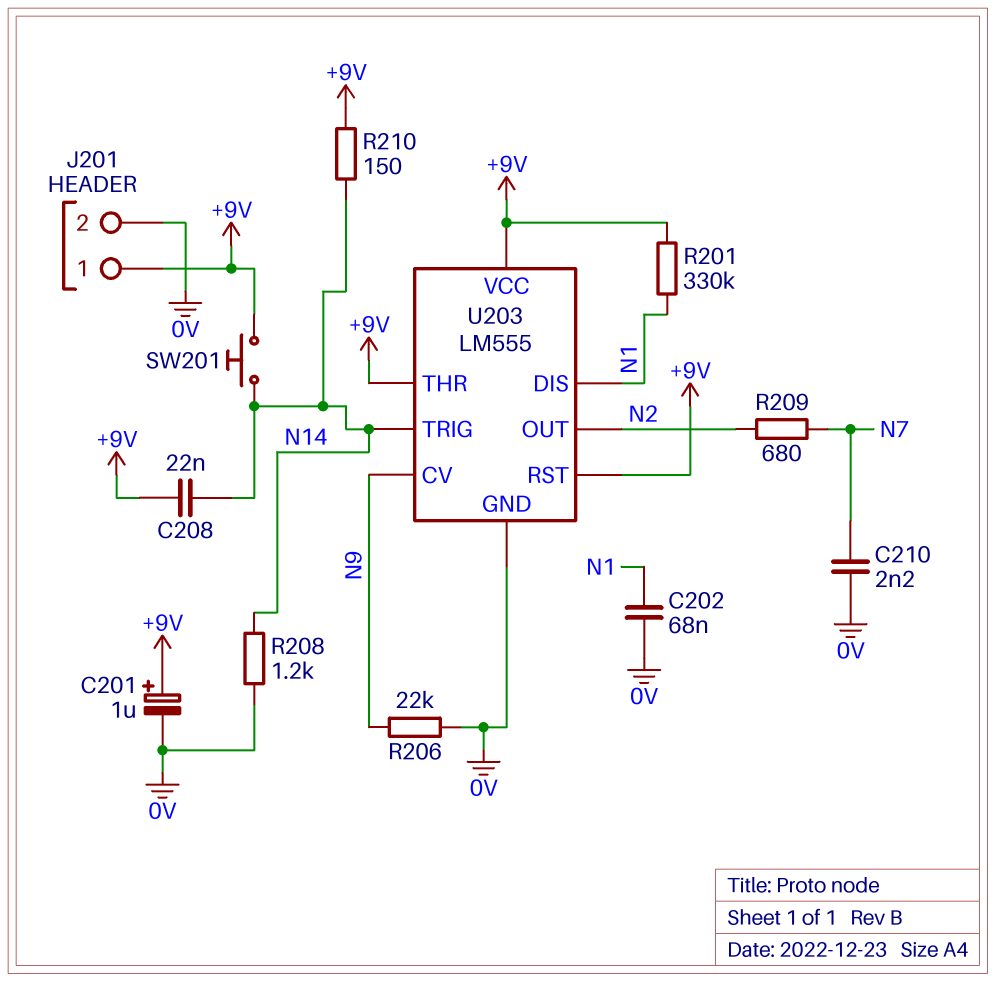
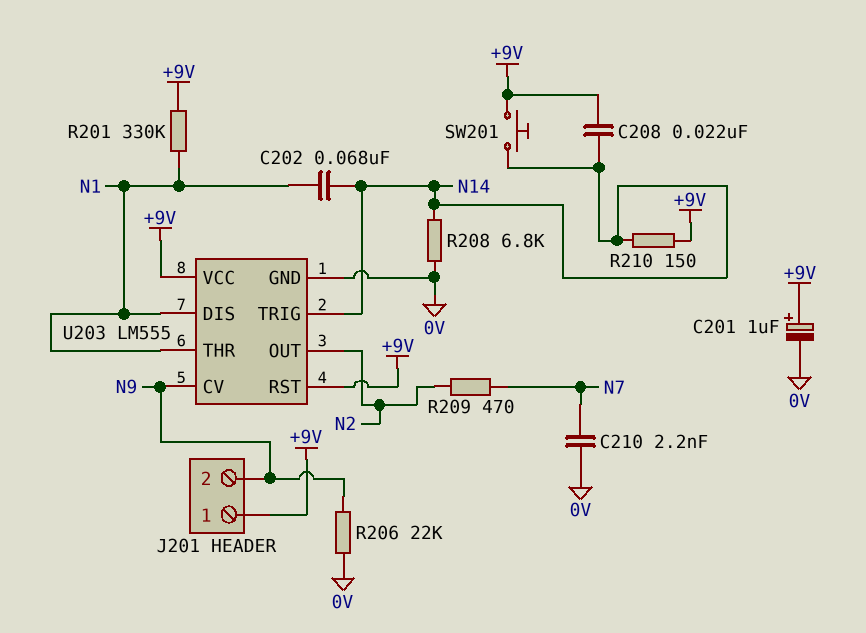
C202: 68nF (0V, N1) -> 68nF (N1, N14)
J201 pin 2: 0V -> N9
R208: 1.2k (0V, N14) -> 6.8k (0V, N14)
R209: 680 (N2, N7) -> 470 (N2, N7)
U203 pin THR: +9V -> N1

